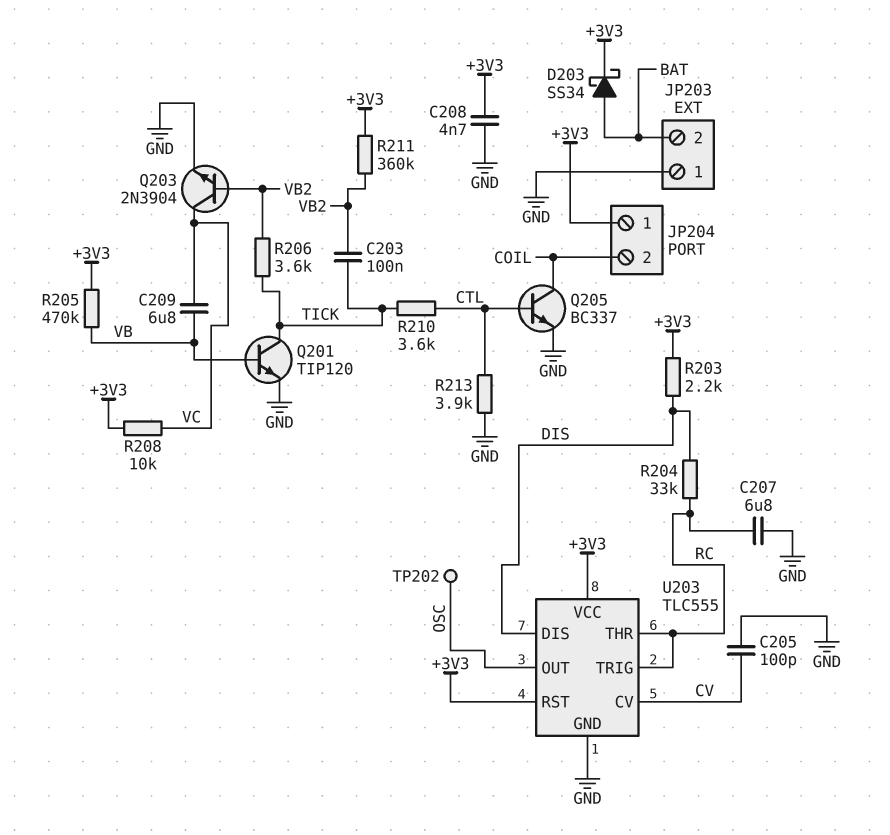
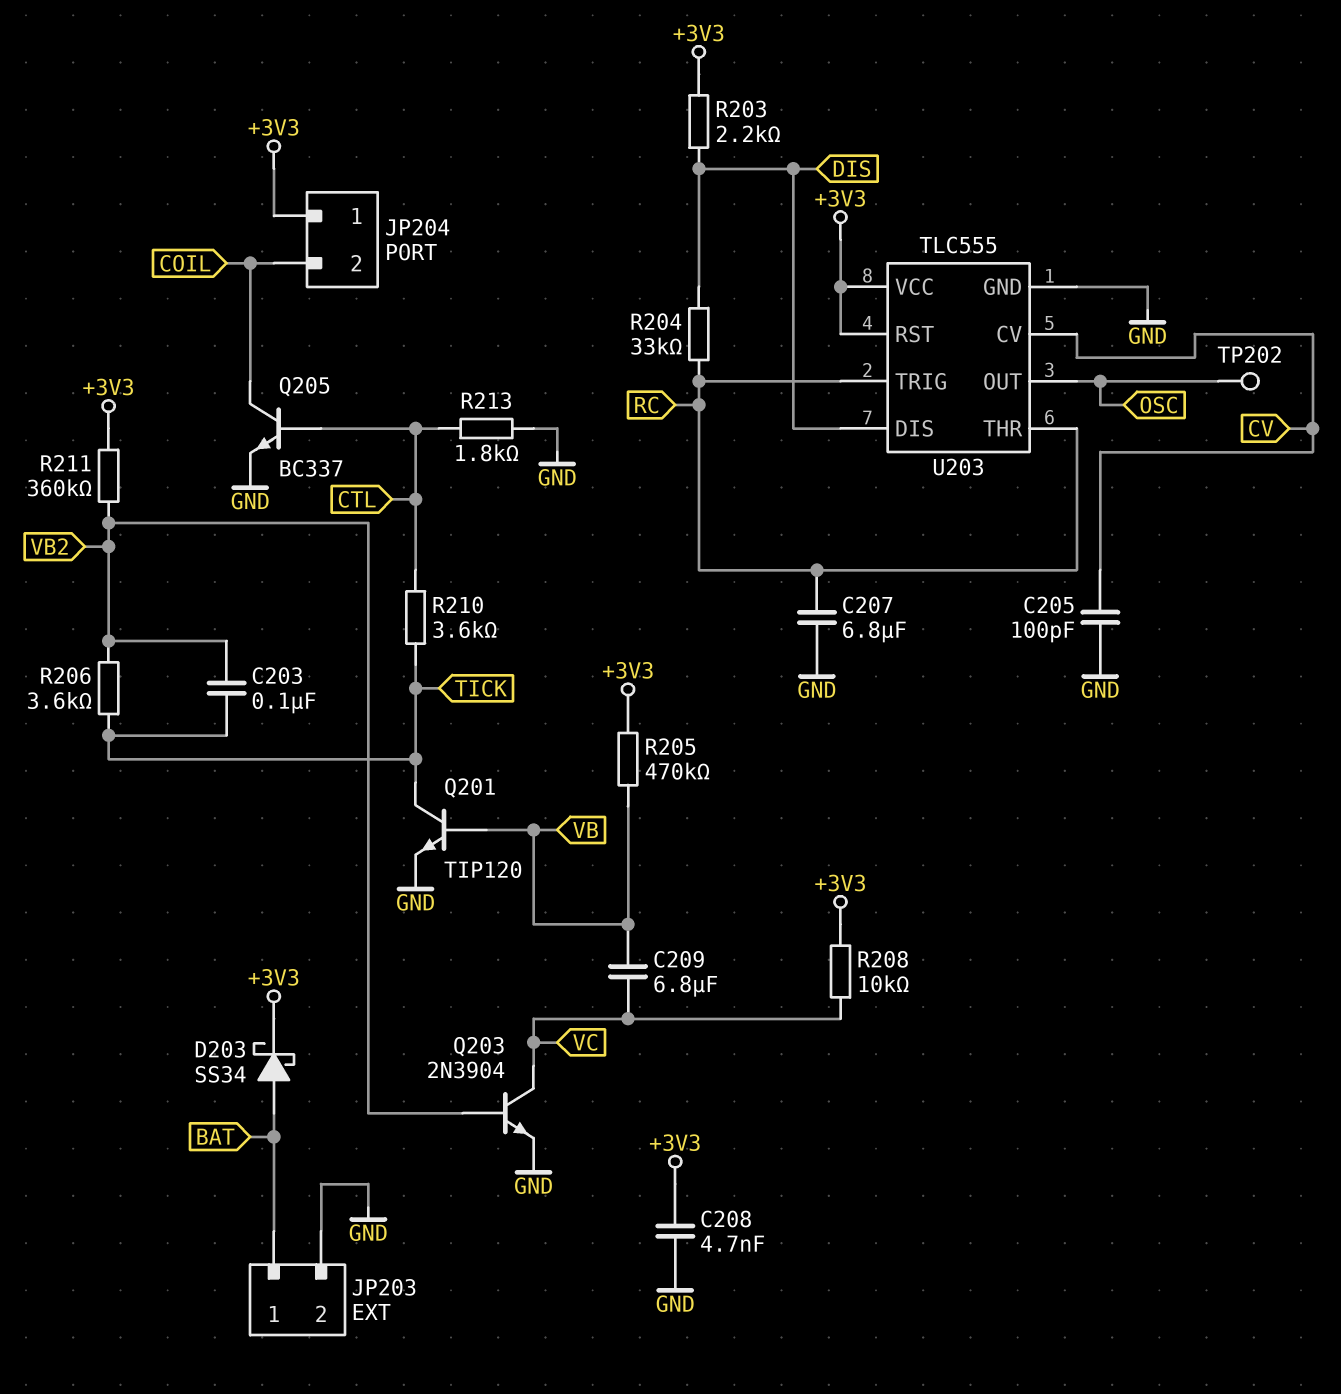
JP203 pin 1: GND -> BAT
JP203 pin 2: BAT -> GND
R213: 3.9k (CTL, GND) -> 1.8k (CTL, GND)

